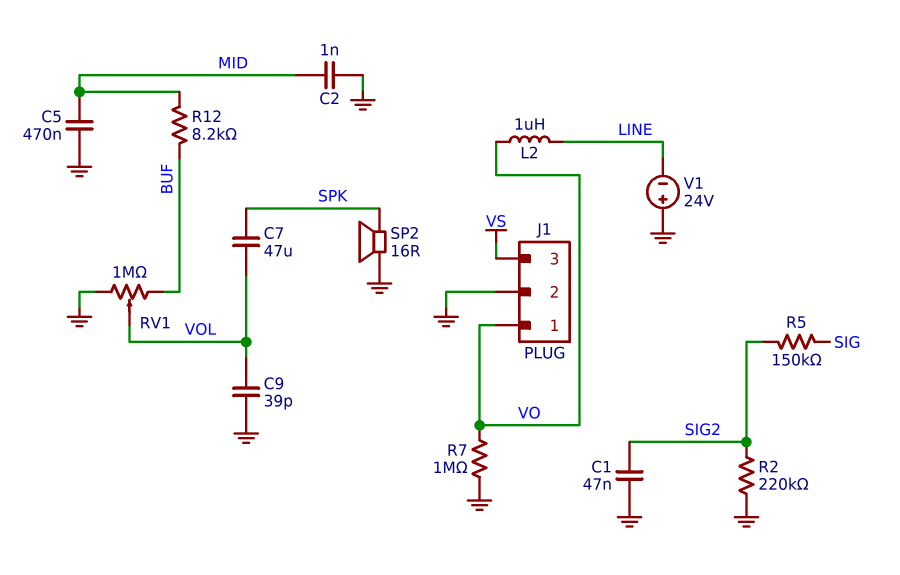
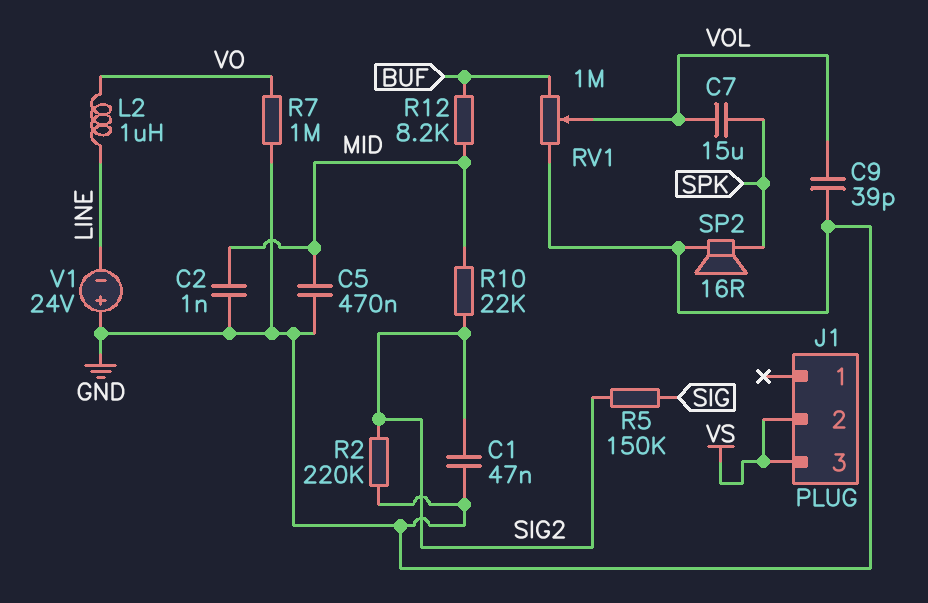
C7: 47uF (SPK, VOL) -> 15uF (SPK, VOL)
J1 pin 1: VO -> none
J1 pin 2: GND -> VS
R10: none -> 22k (MID, SIG2)

